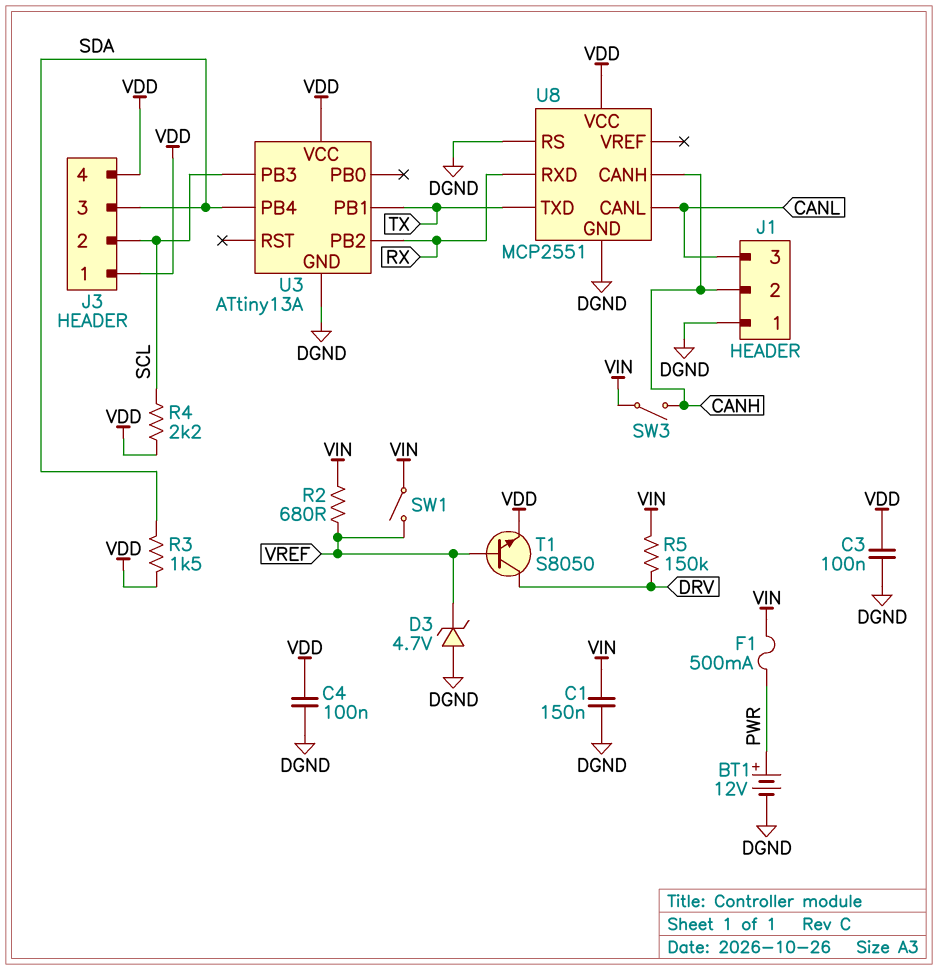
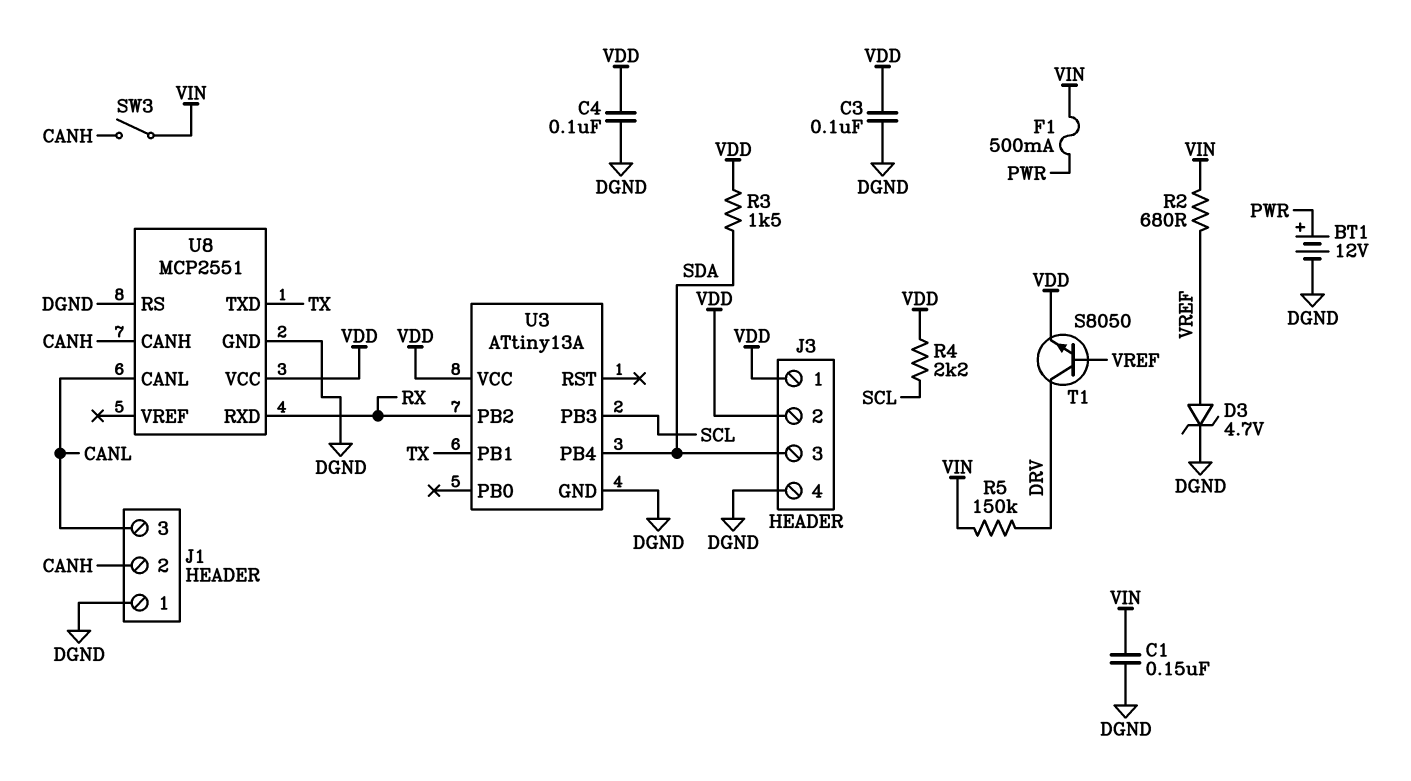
D3: zener 4.7V (A DGND, K VREF) -> zener 4.7V (A VREF, K DGND)
J3 pin 2: SCL -> VDD
J3 pin 4: VDD -> DGND
SW1: switch (VIN, VREF) -> none

